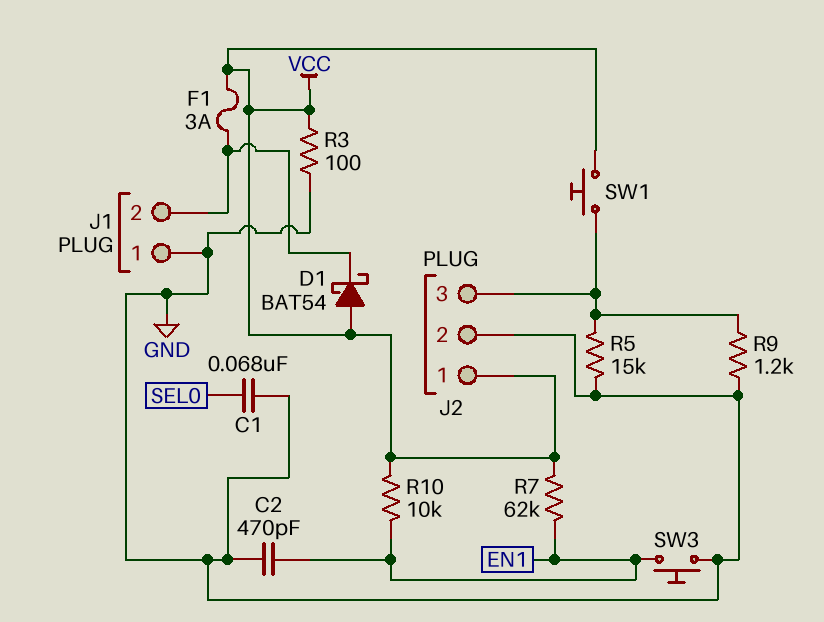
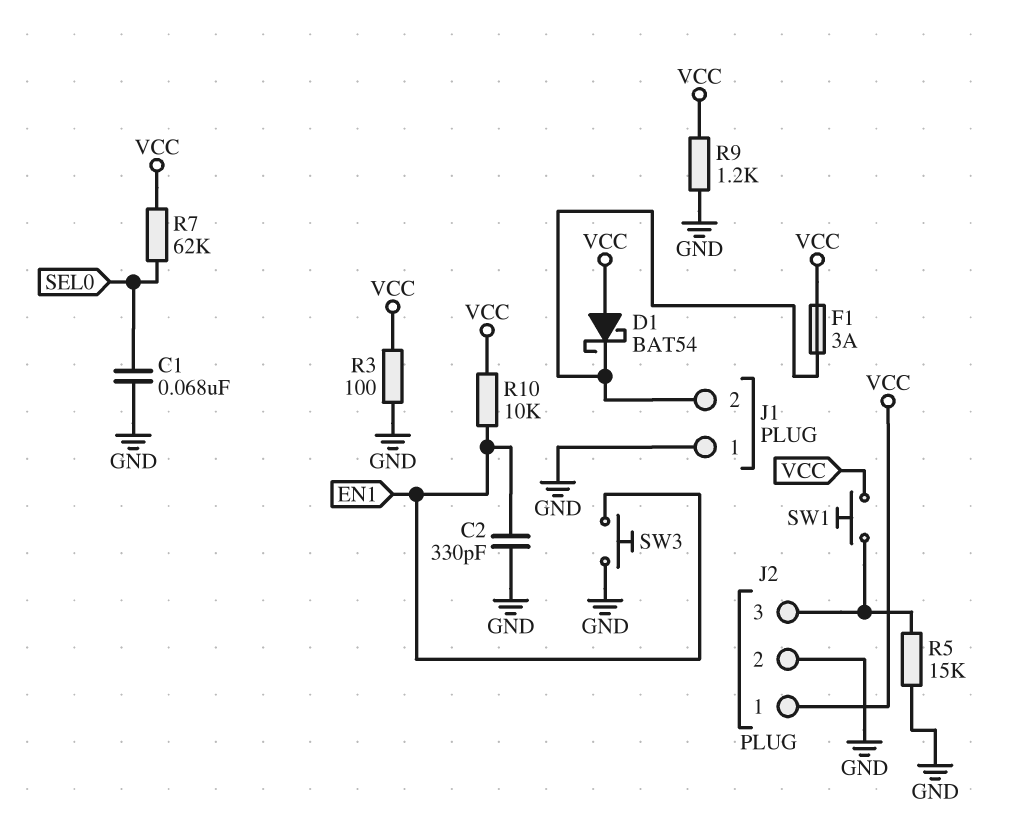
C2: 470pF (EN1, GND) -> 330pF (EN1, GND)
R7: 62k (EN1, VCC) -> 62k (SEL0, VCC)
R9: 1.2k (GND, J2/3) -> 1.2k (GND, VCC)

